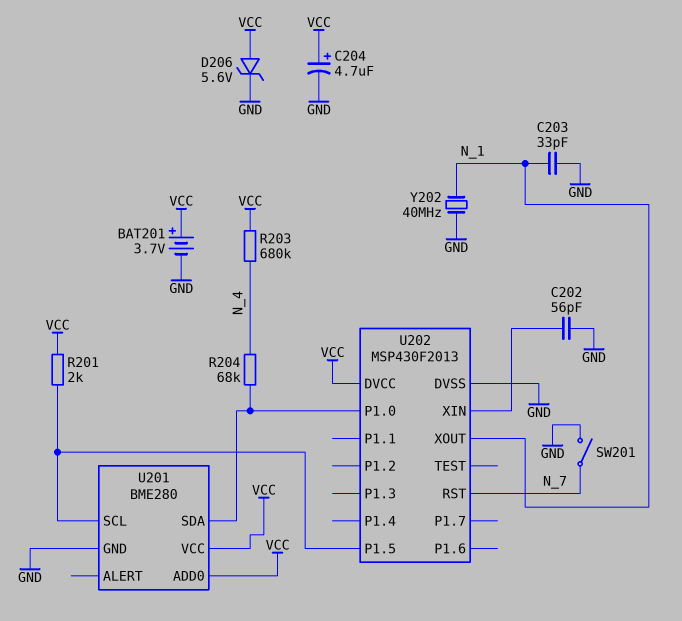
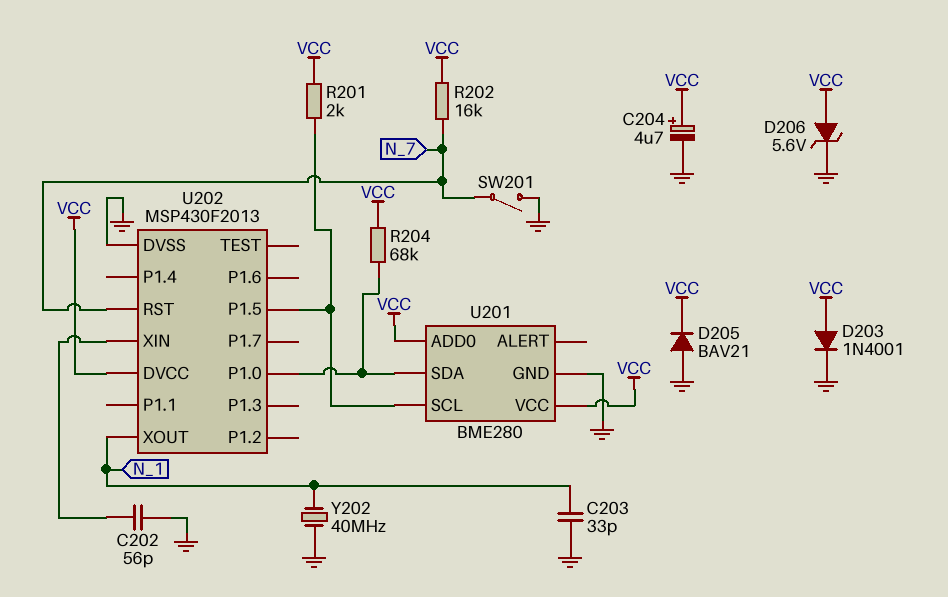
BAT201: 3.7V (plus VCC, minus GND) -> none
D203: none -> diode 1N4001 (A VCC, K GND)
D205: none -> diode BAV21 (A GND, K VCC)
R202: none -> 16k (N_7, VCC)
R203: 680k (N_4, VCC) -> none
R204: 68k (N_4, U201/SDA) -> 68k (U201/SDA, VCC)

